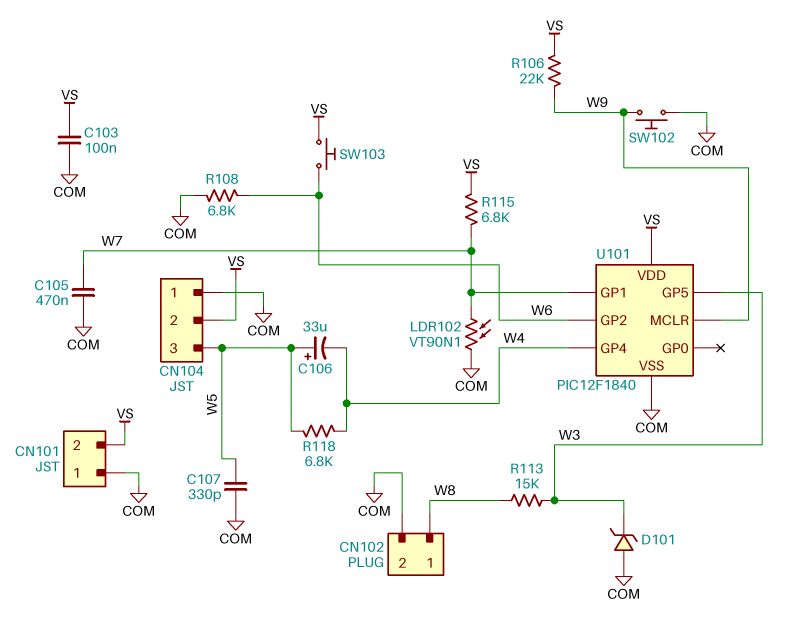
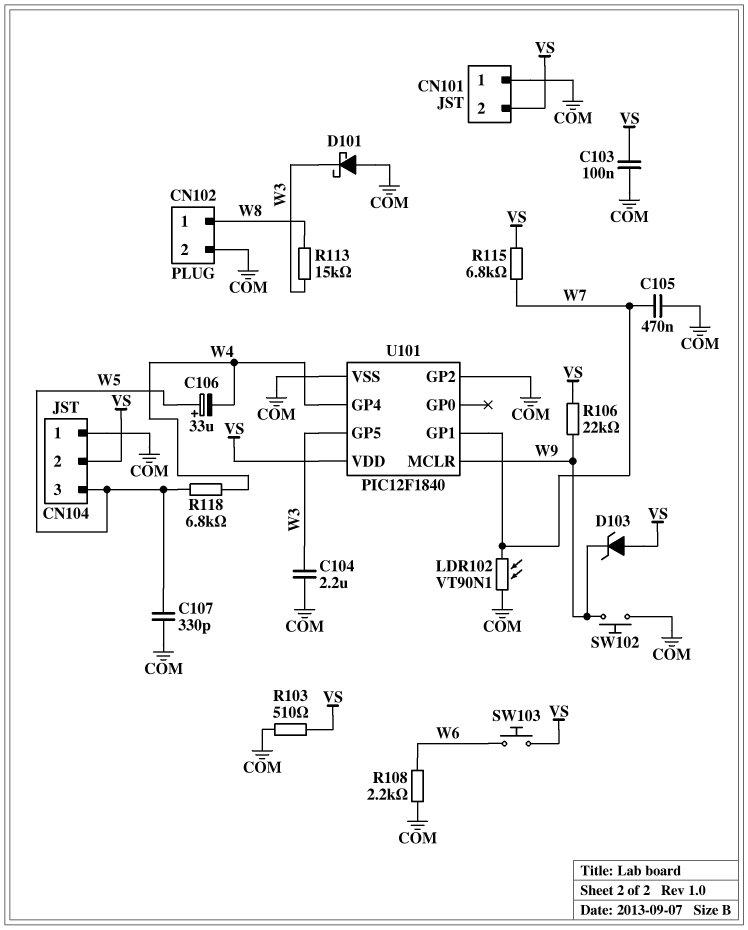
C104: none -> 2.2uF (COM, W3)
D101: zener (A COM, K W3) -> schottky (A COM, K W3)
D103: none -> zener (A VS, K W9)
R103: none -> 510 (COM, VS)
R108: 6.8k (COM, W6) -> 2.2k (COM, W6)
U101 pin GP2: W6 -> COM

